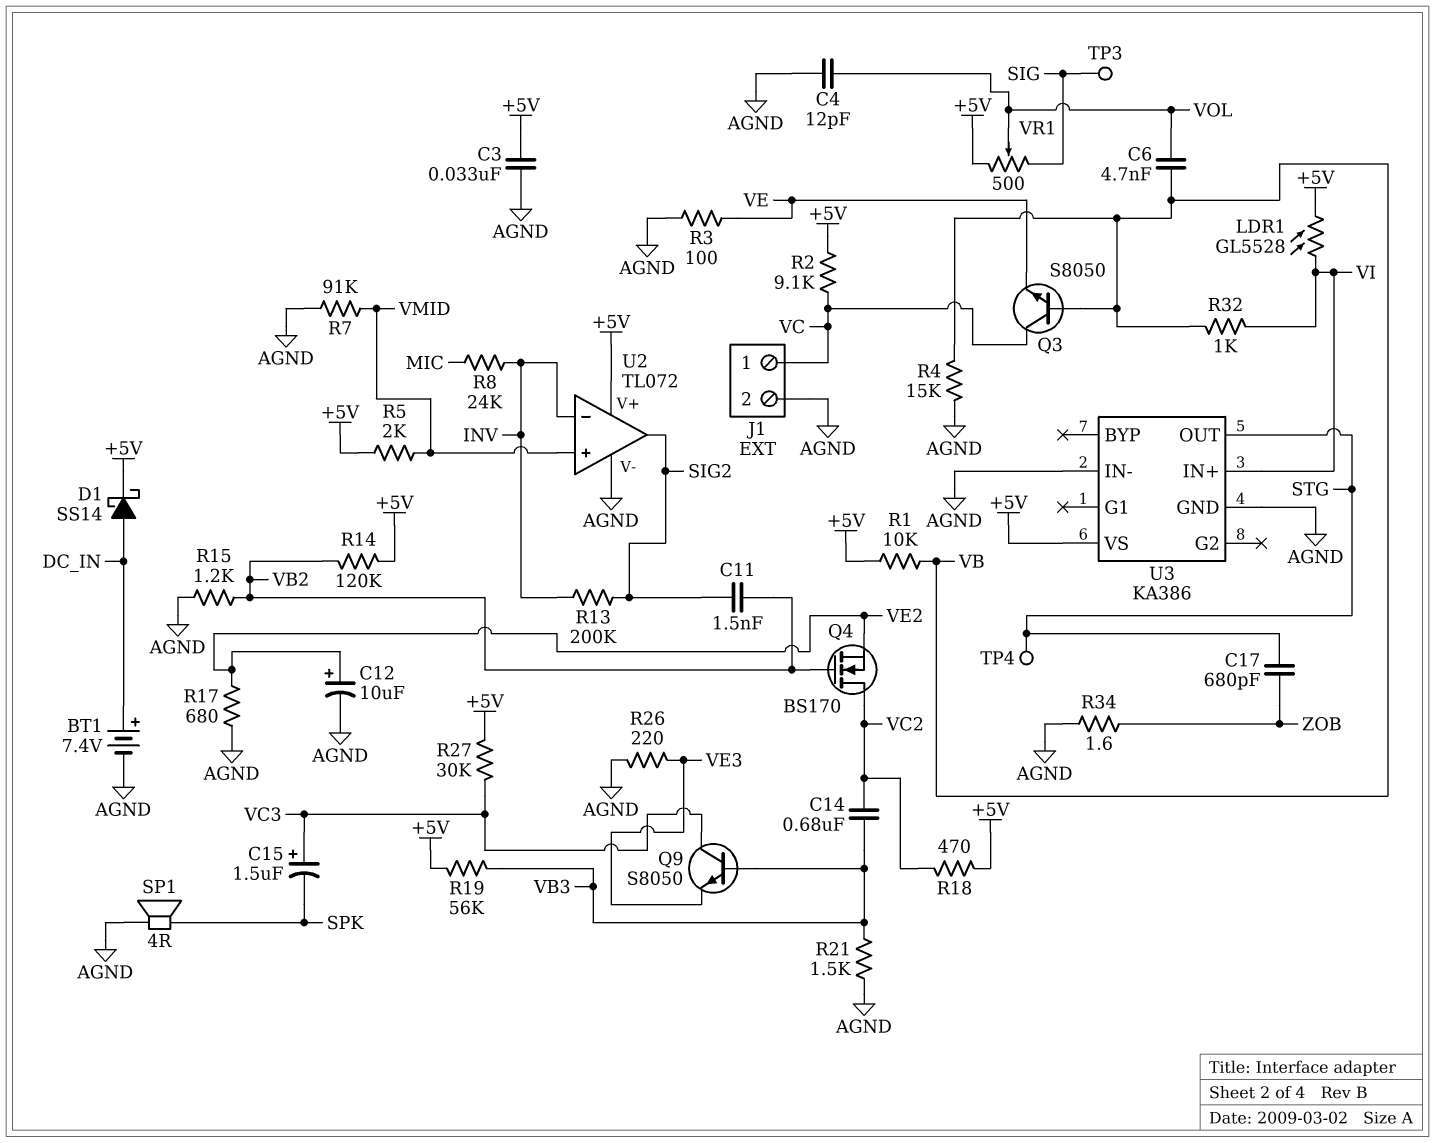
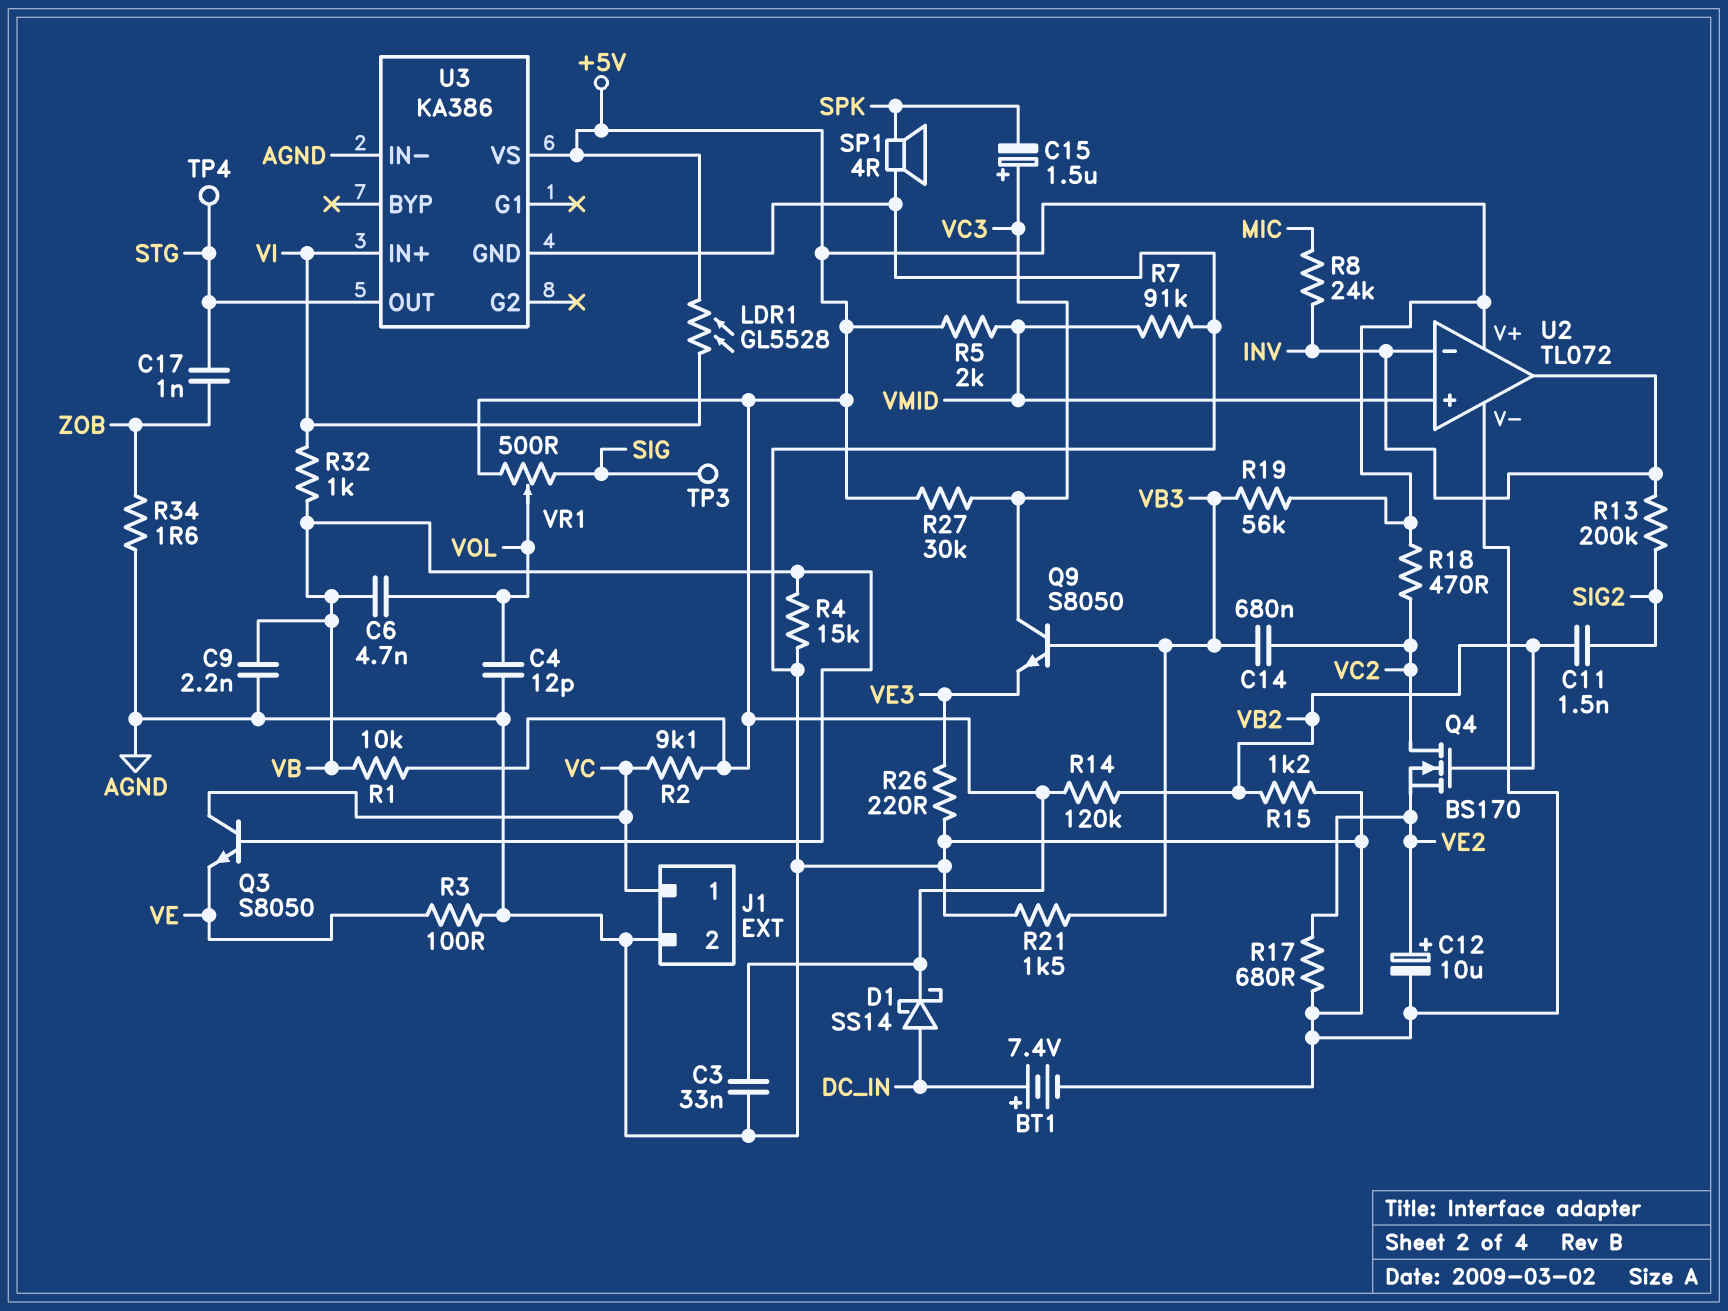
C9: none -> 2.2nF (AGND, VB)
C17: 680pF (STG, ZOB) -> 1nF (STG, ZOB)
U2 pin out: SIG2 -> INV

